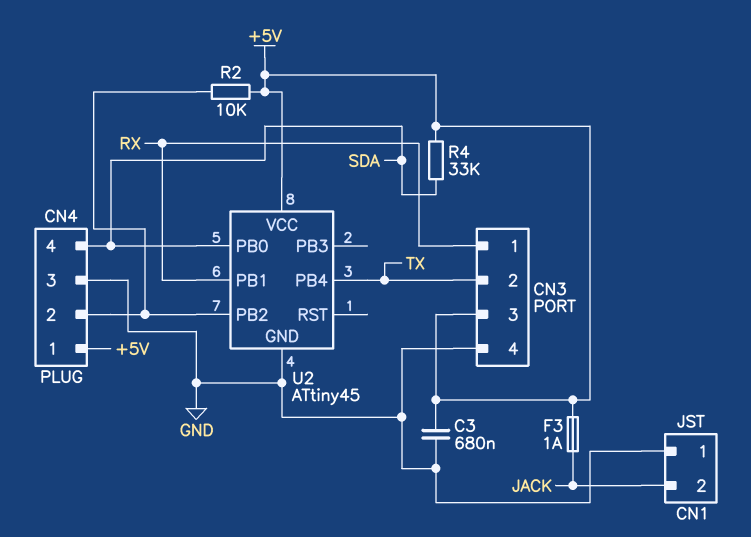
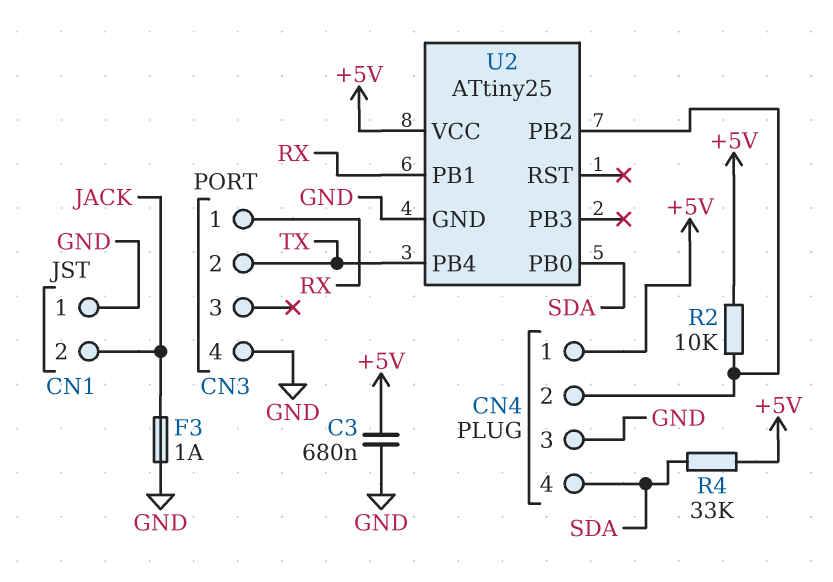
CN3 pin 3: +5V -> none
F3: 1A (+5V, JACK) -> 1A (GND, JACK)
U2: ATtiny45 -> ATtiny25

